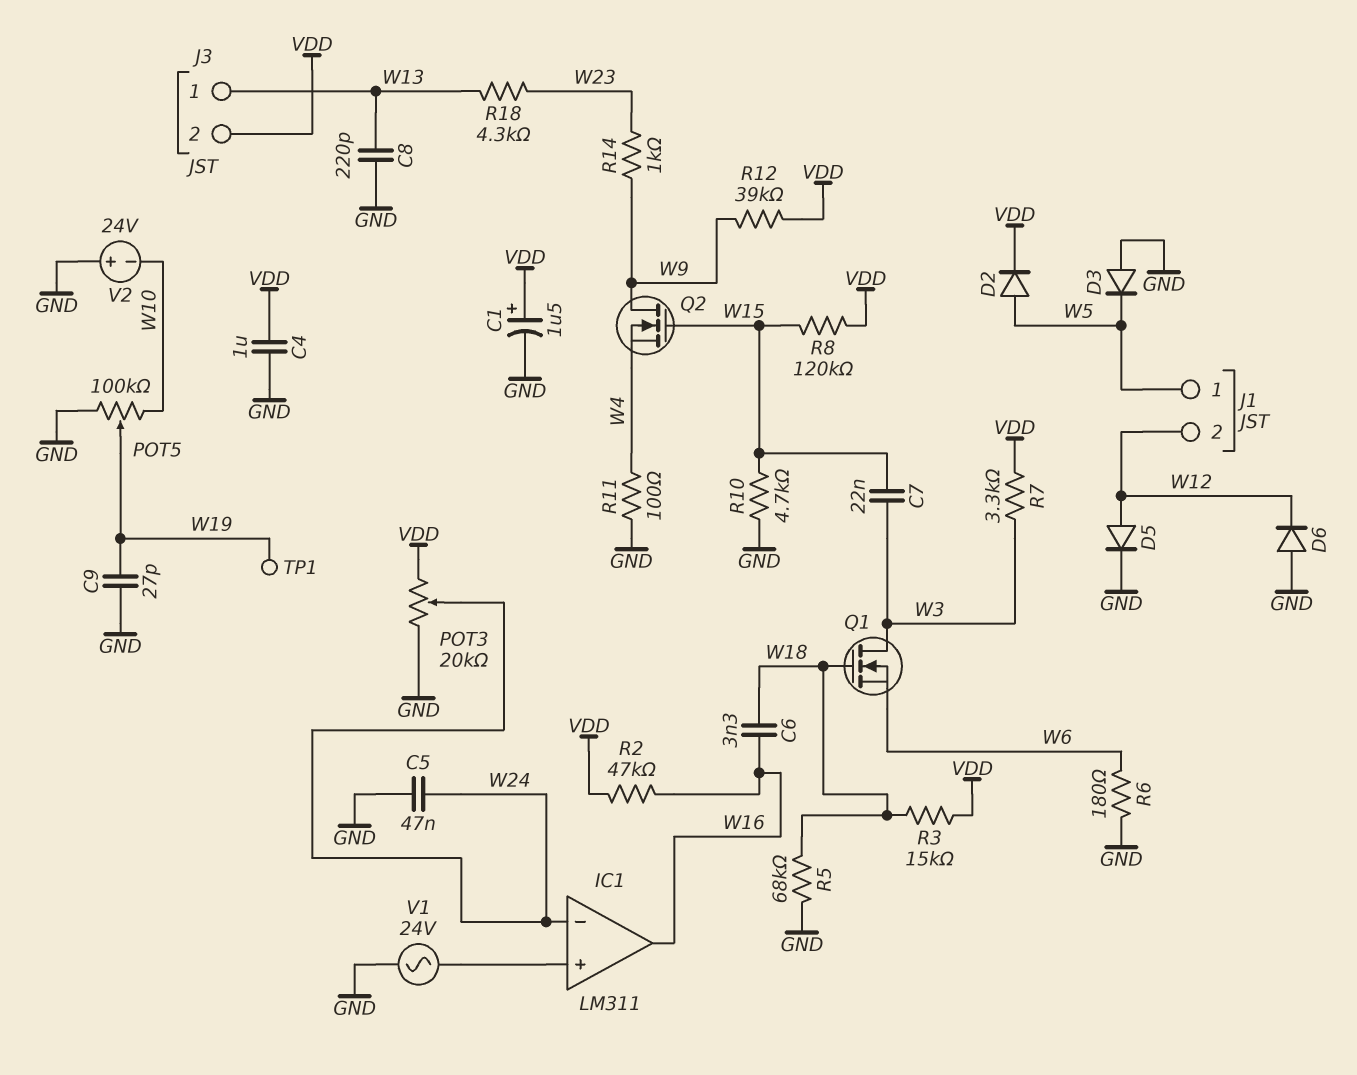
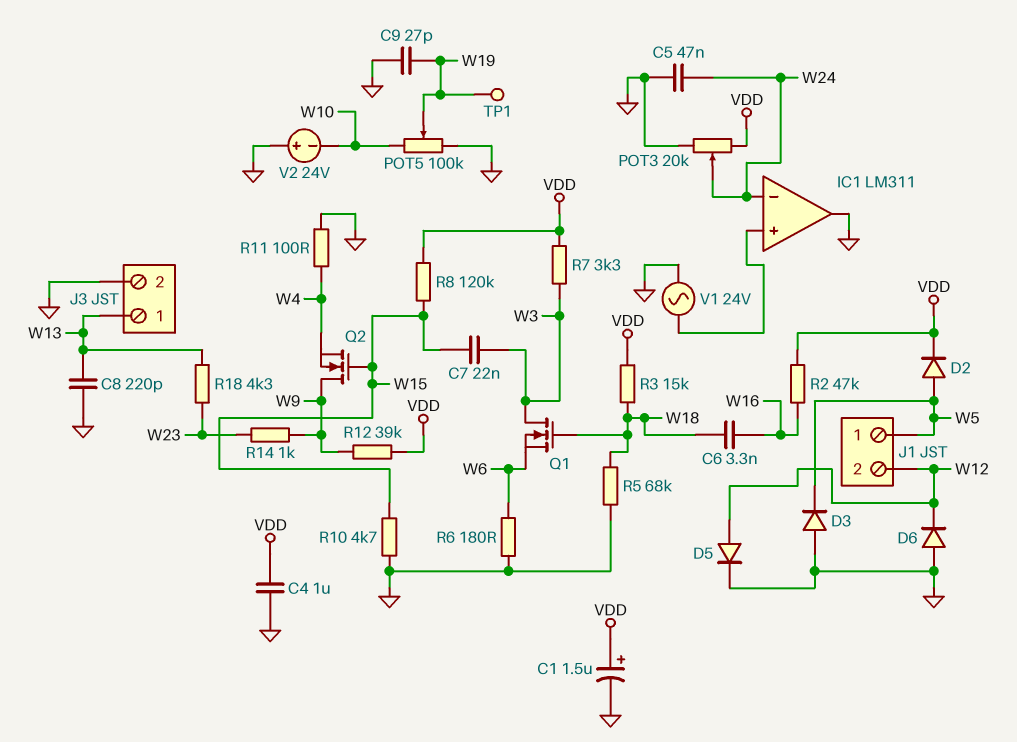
IC1 pin out: W16 -> GND
J3 pin 2: VDD -> GND

